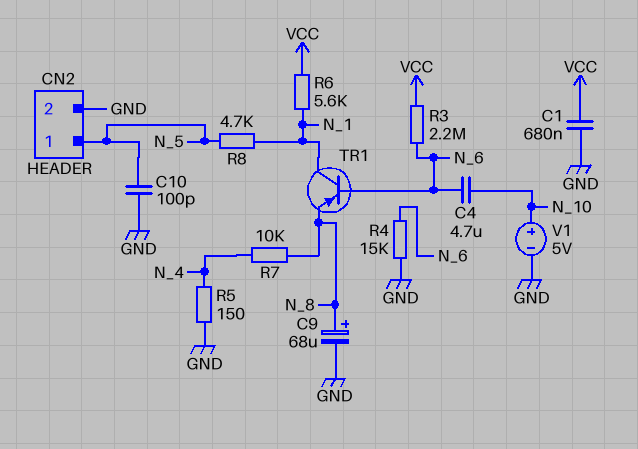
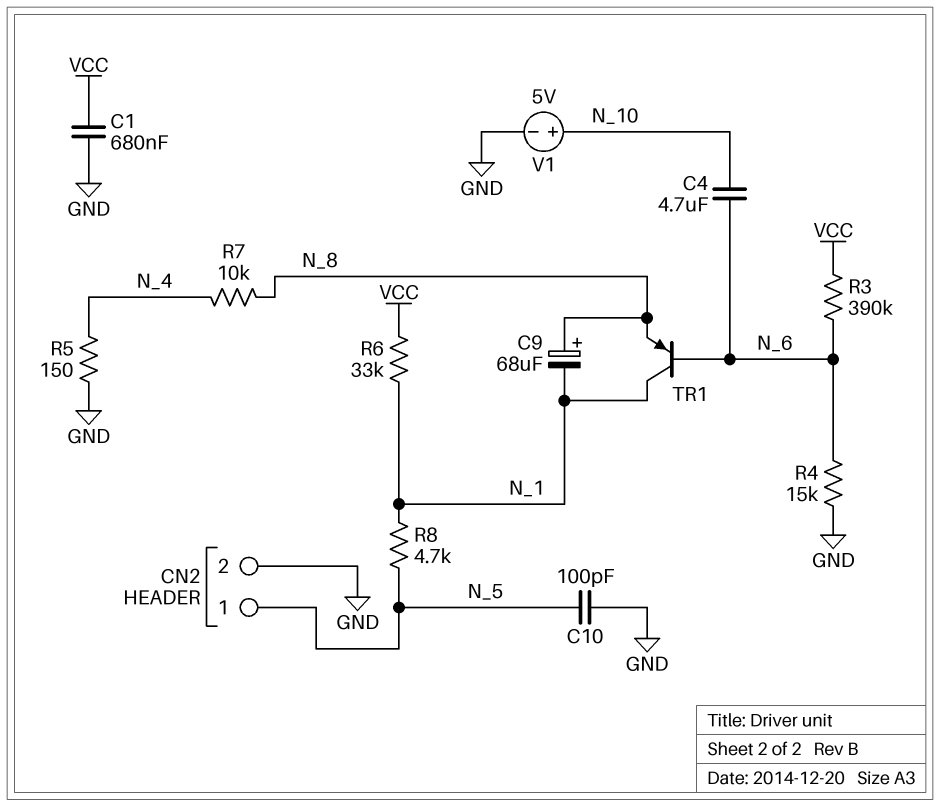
C9: 68uF (plus N_8, minus GND) -> 68uF (plus N_8, minus N_1)
R3: 2.2M (N_6, VCC) -> 390k (N_6, VCC)
R6: 5.6k (N_1, VCC) -> 33k (N_1, VCC)

